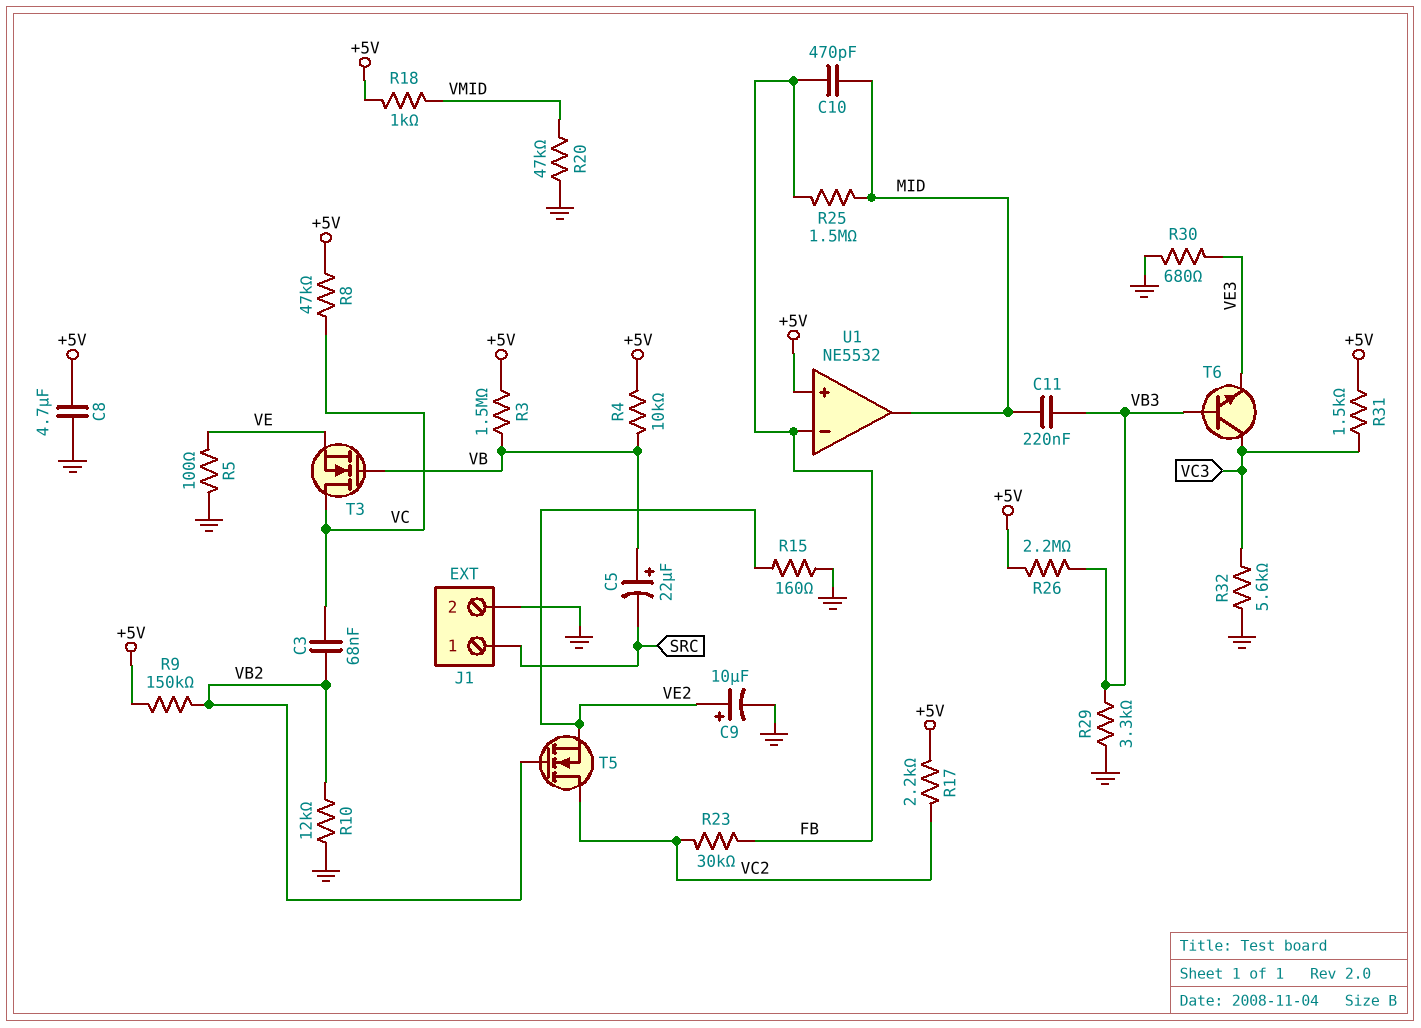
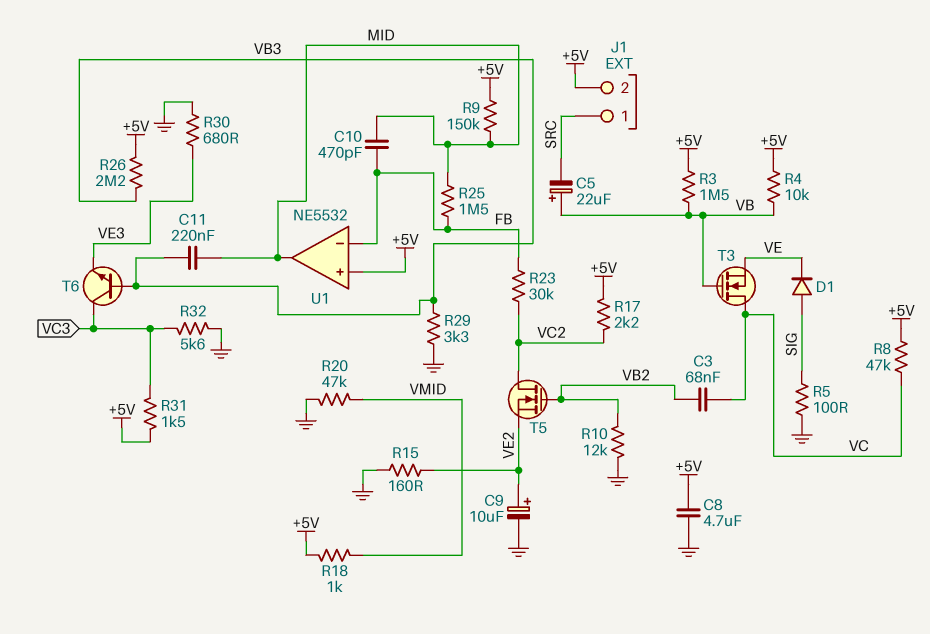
D1: none -> diode (A SIG, K VE)
J1 pin 2: GND -> +5V
R5: 100 (GND, VE) -> 100 (GND, SIG)
R9: 150k (+5V, VB2) -> 150k (+5V, MID)

